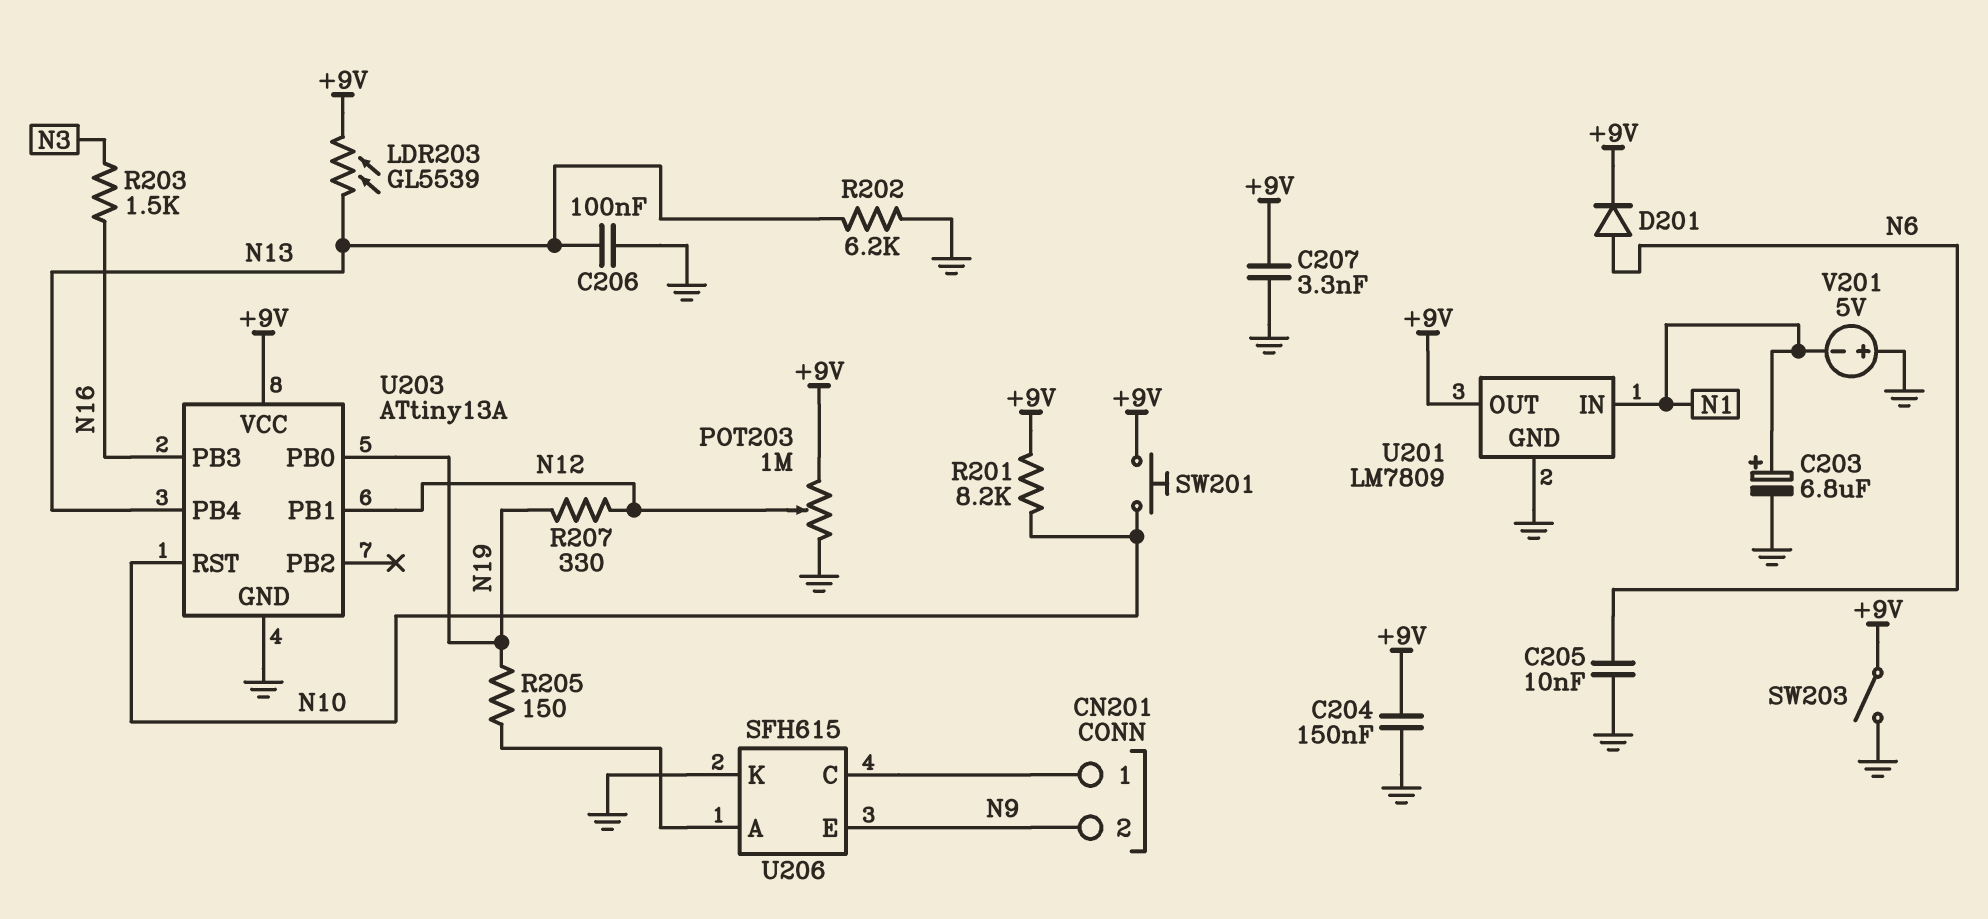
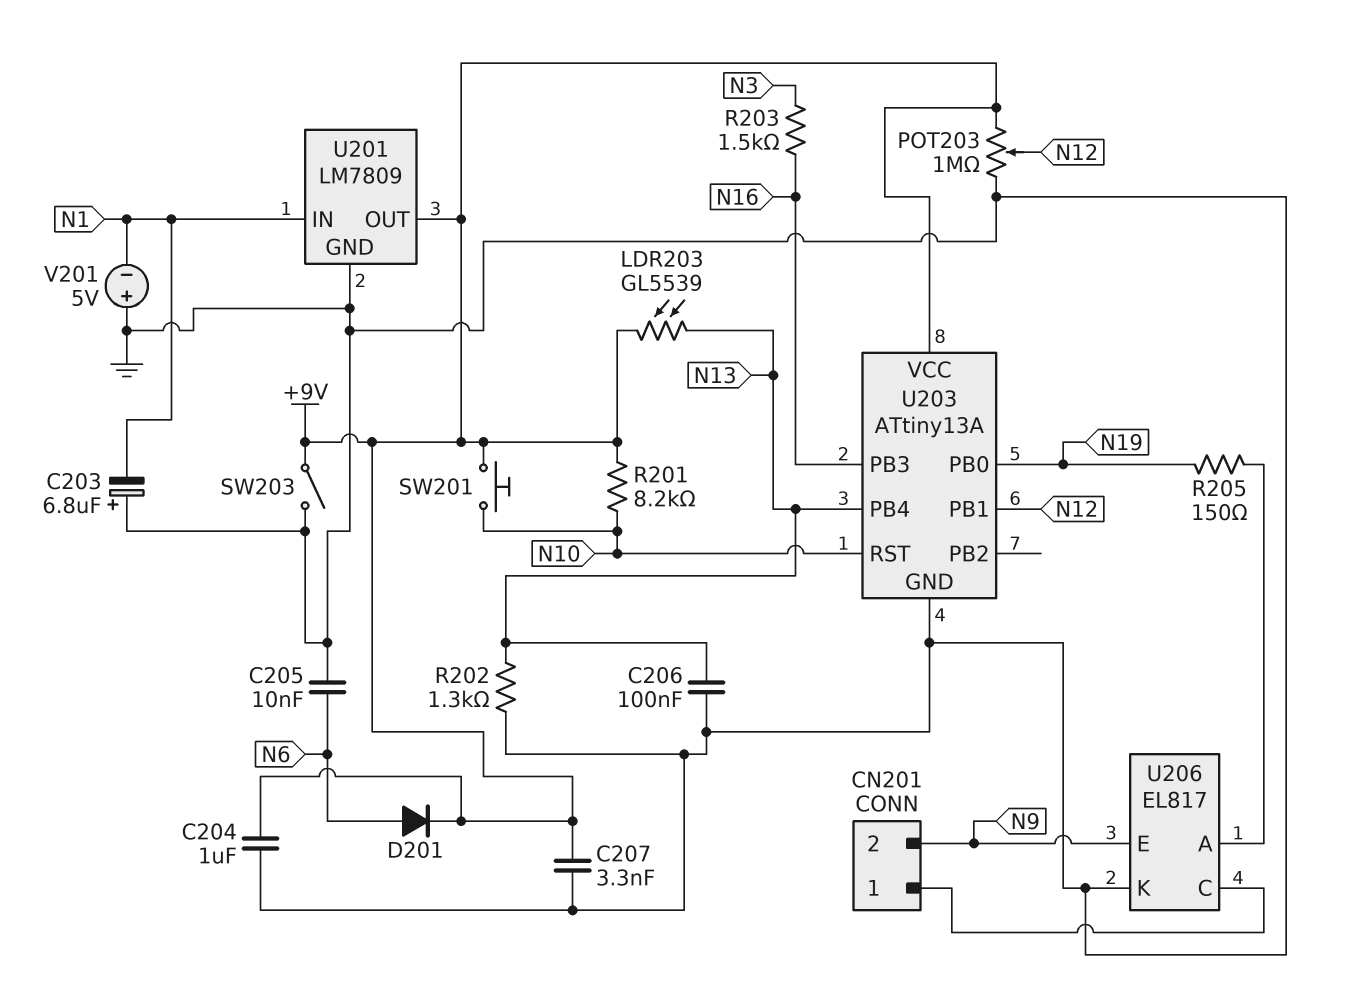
C203: 6.8uF (plus N1, minus GND) -> 6.8uF (plus GND, minus N1)
C204: 150nF (+9V, GND) -> 1uF (+9V, GND)
R202: 6.2k (GND, N13) -> 1.3k (GND, N13)
R207: 330 (N12, N19) -> none
U206: SFH615 -> EL817

